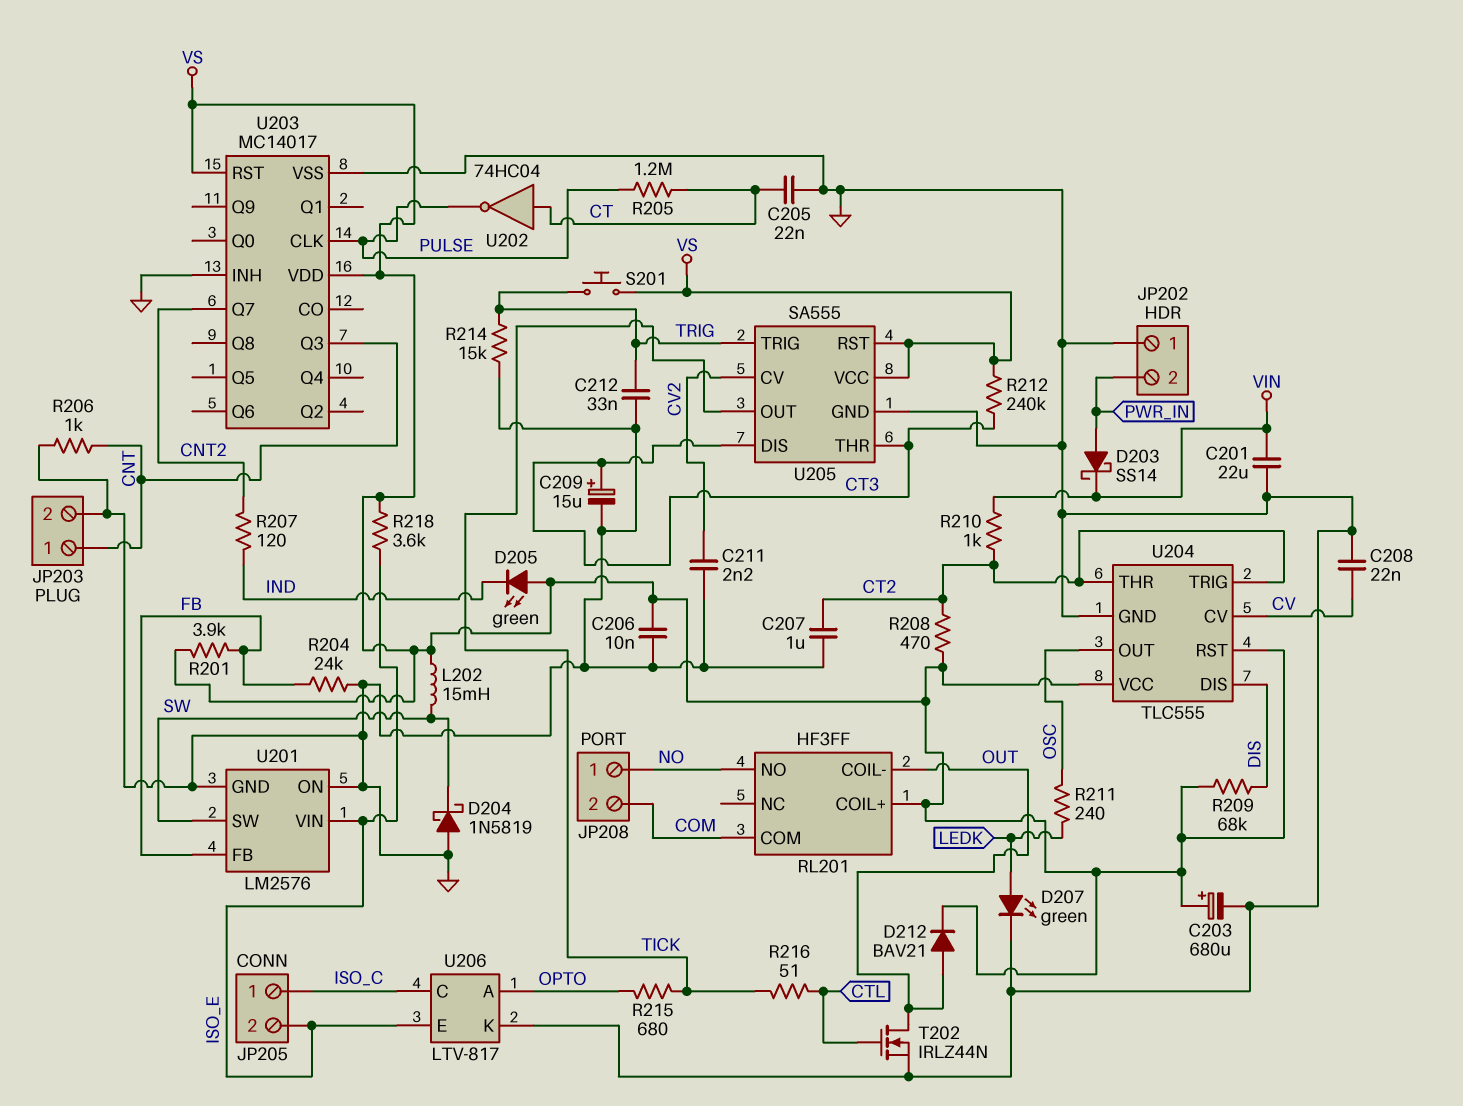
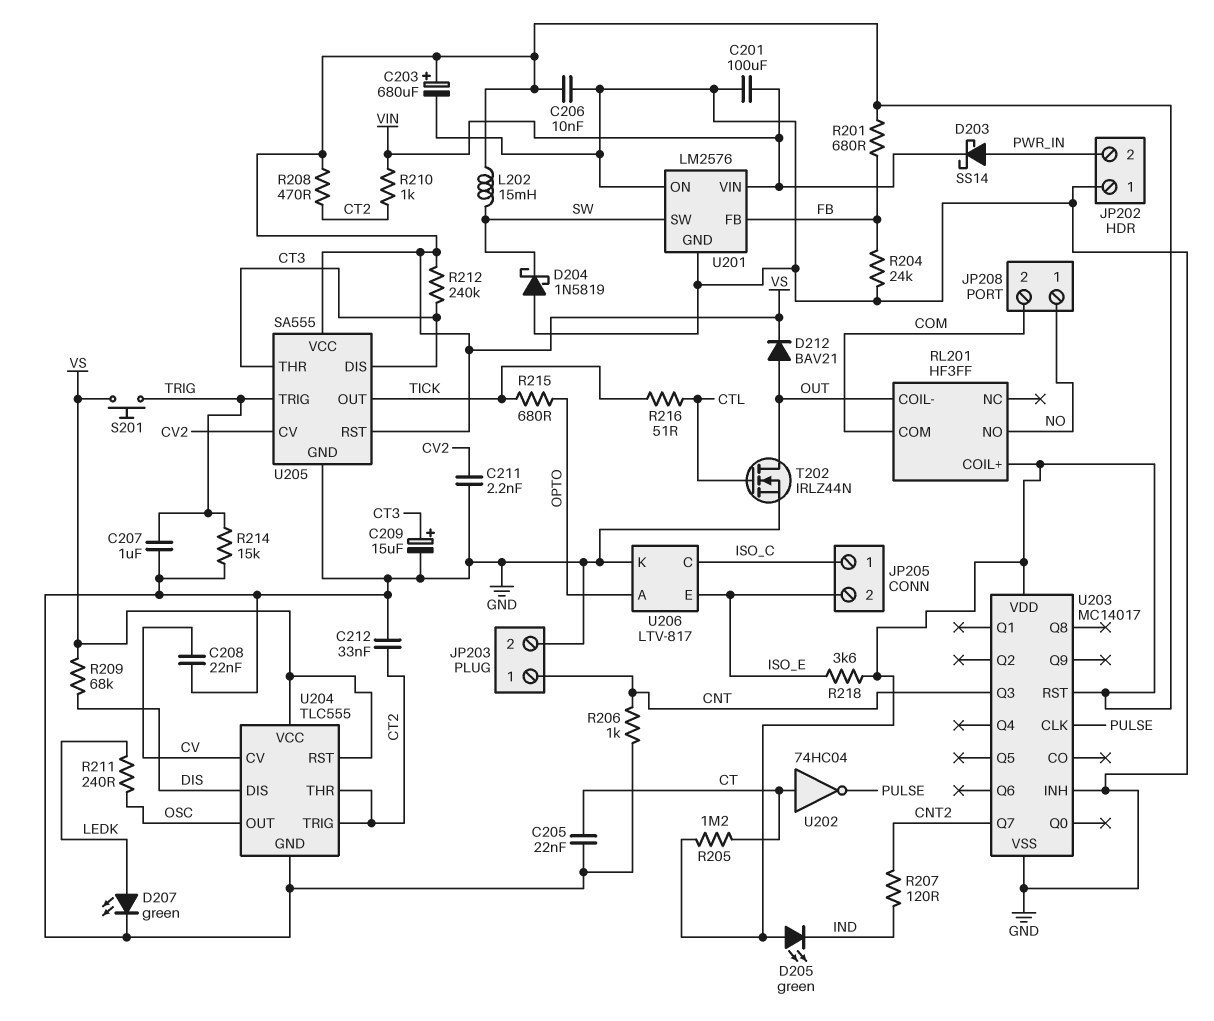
C201: 22uF (GND, VIN) -> 100uF (GND, VIN)
C207: 1uF (CT2, GND) -> 1uF (GND, TRIG)
C212: 33nF (GND, TRIG) -> 33nF (CT2, GND)
R201: 3.9k (FB, VS) -> 680 (FB, VS)
R205: 1.2M (CT, PULSE) -> 1.2M (CT, VS)
U201 pin VIN: ISO_E -> VIN

